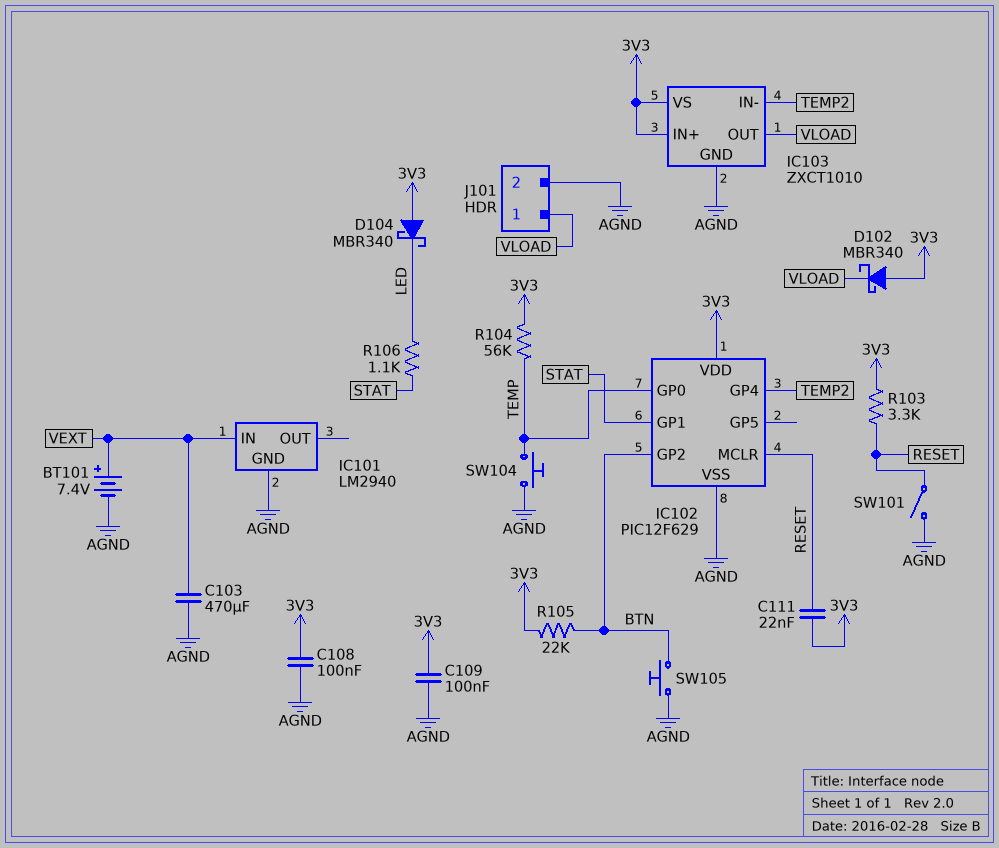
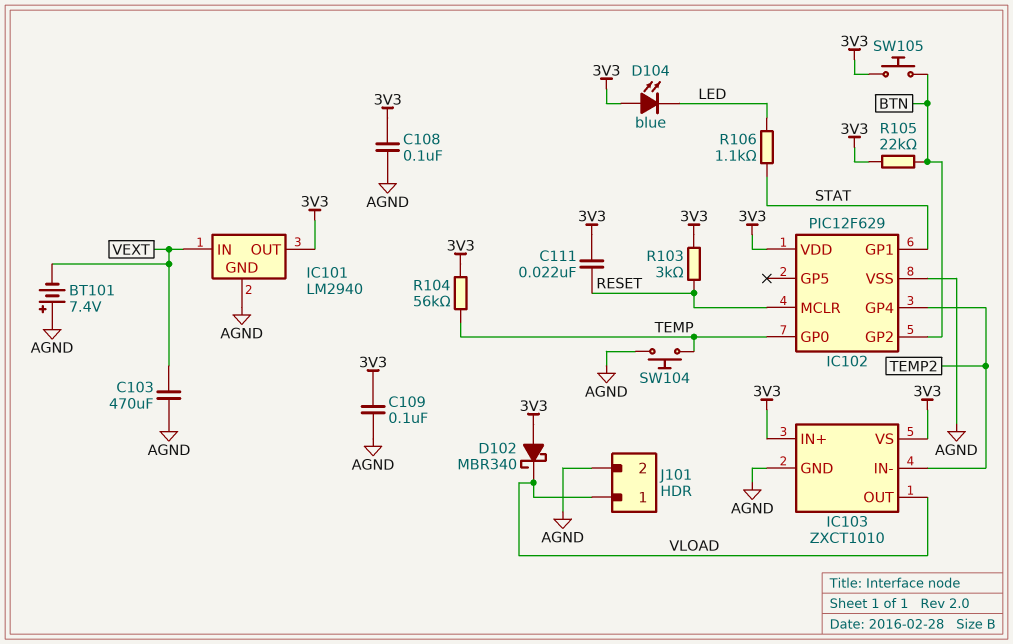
BT101: 7.4V (plus VEXT, minus AGND) -> 7.4V (plus AGND, minus VEXT)
D104: schottky MBR340 (A 3V3, K LED) -> LED blue (A 3V3, K LED)
IC101 pin OUT: none -> 3V3
R103: 3.3k (3V3, RESET) -> 3k (3V3, RESET)
SW101: switch (AGND, RESET) -> none
SW105: button (AGND, BTN) -> button (3V3, BTN)

